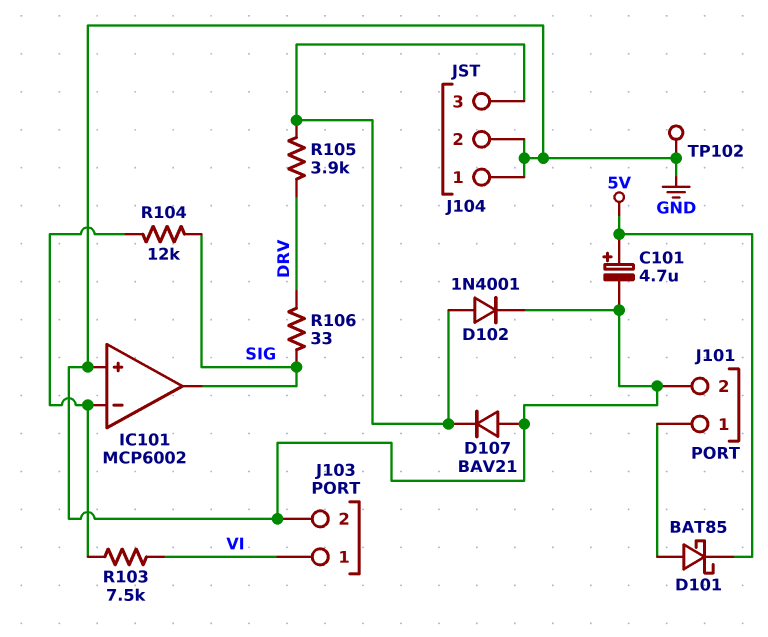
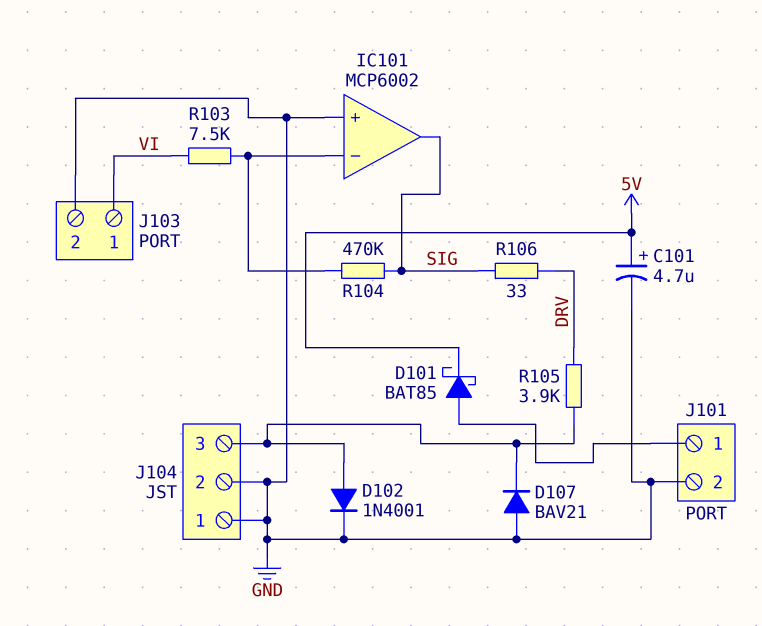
R104: 12k (IC101/in-, SIG) -> 470k (IC101/in-, SIG)
TP102: test point (GND) -> none

